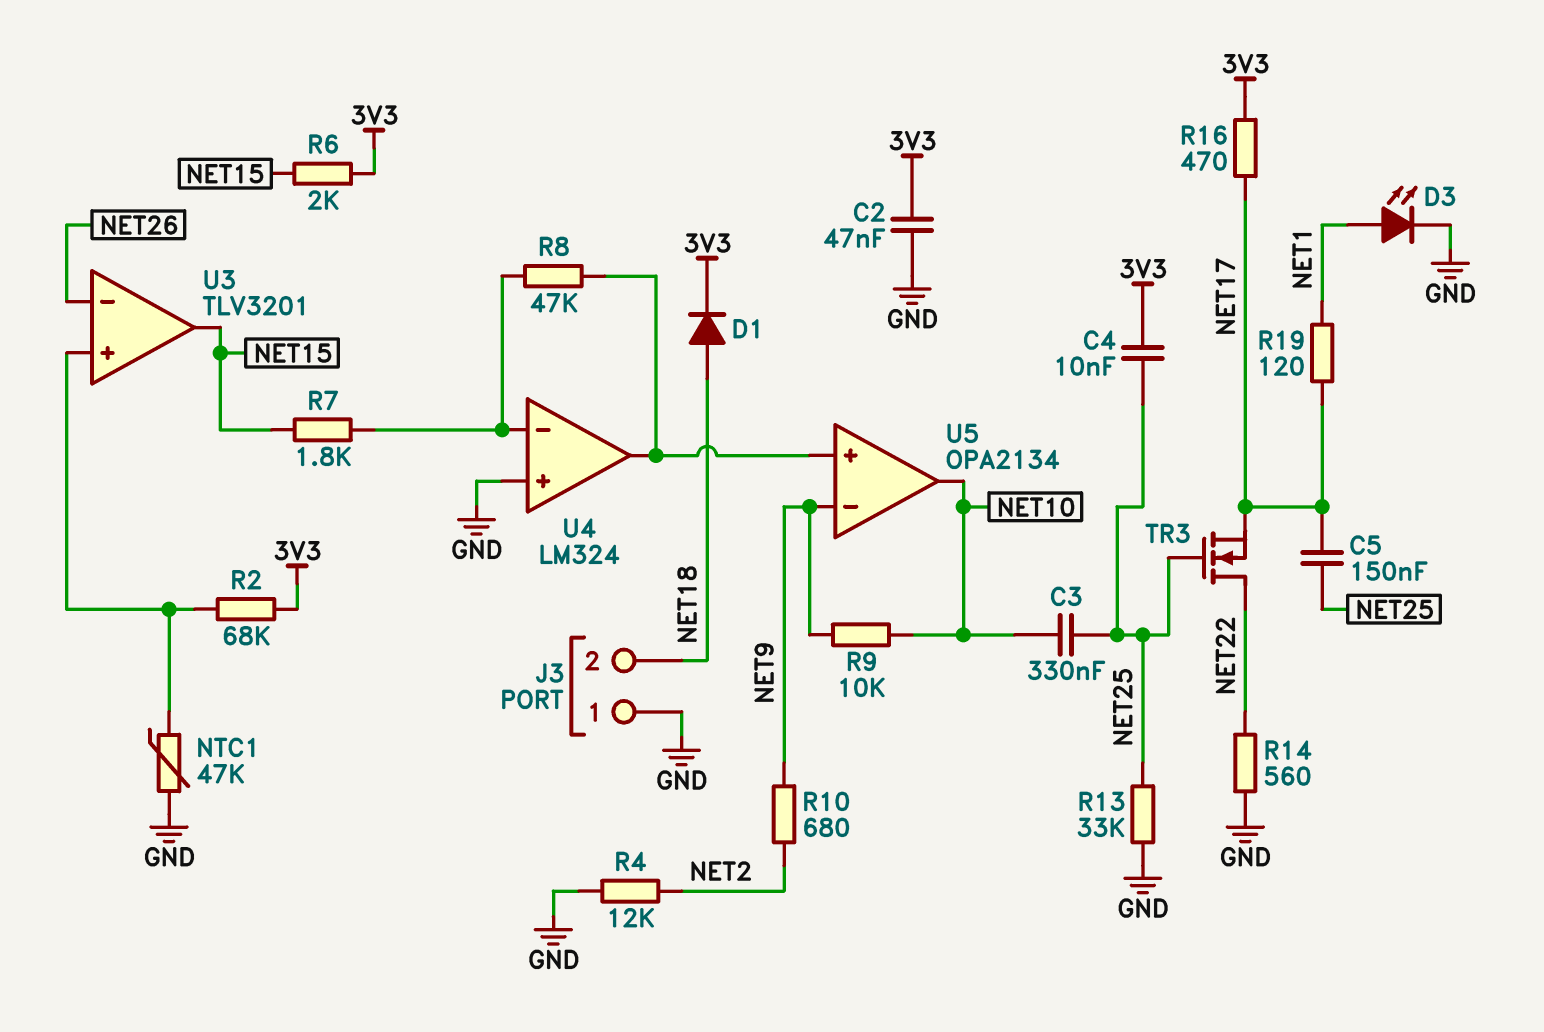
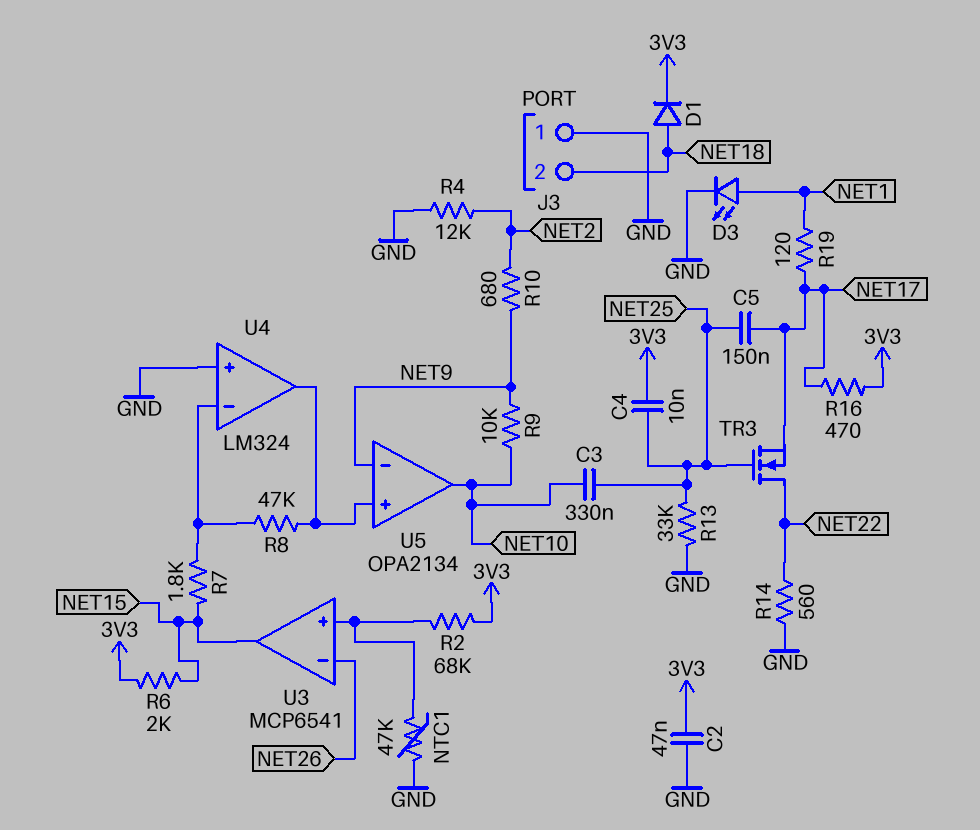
U3: TLV3201 -> MCP6541

